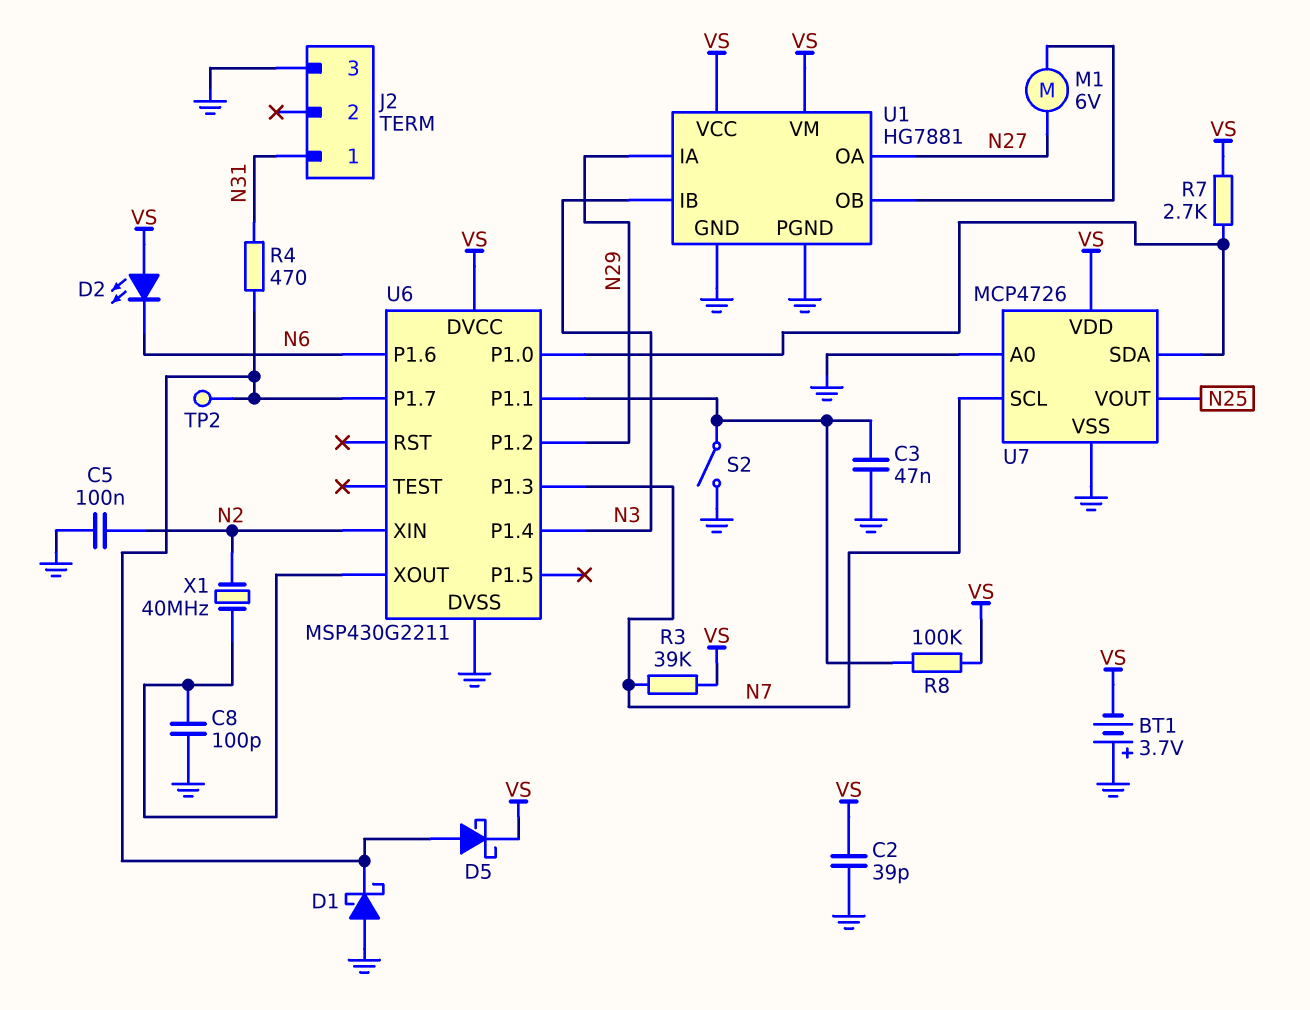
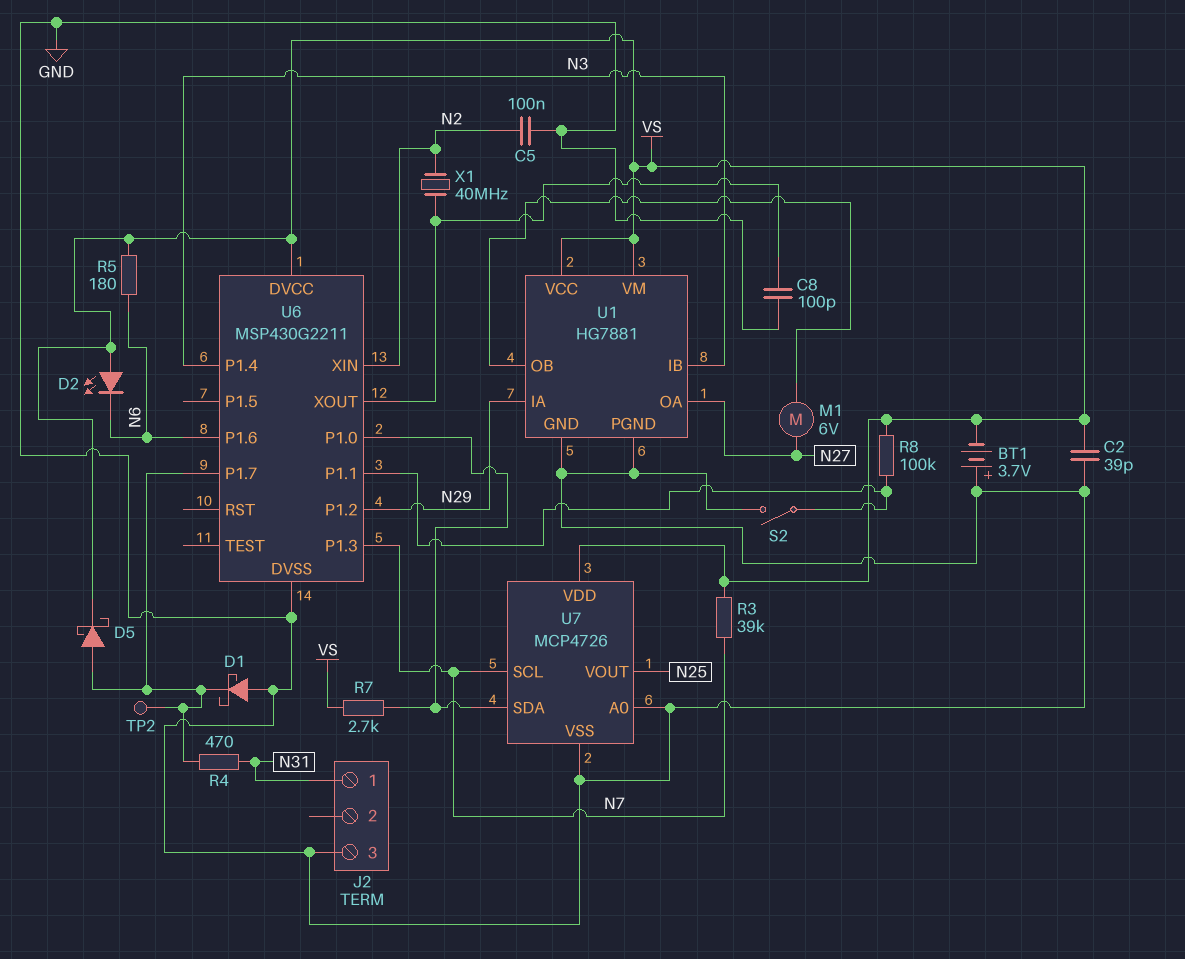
C3: 47nF (GND, U6/P1.1) -> none
R5: none -> 180 (N6, VS)

